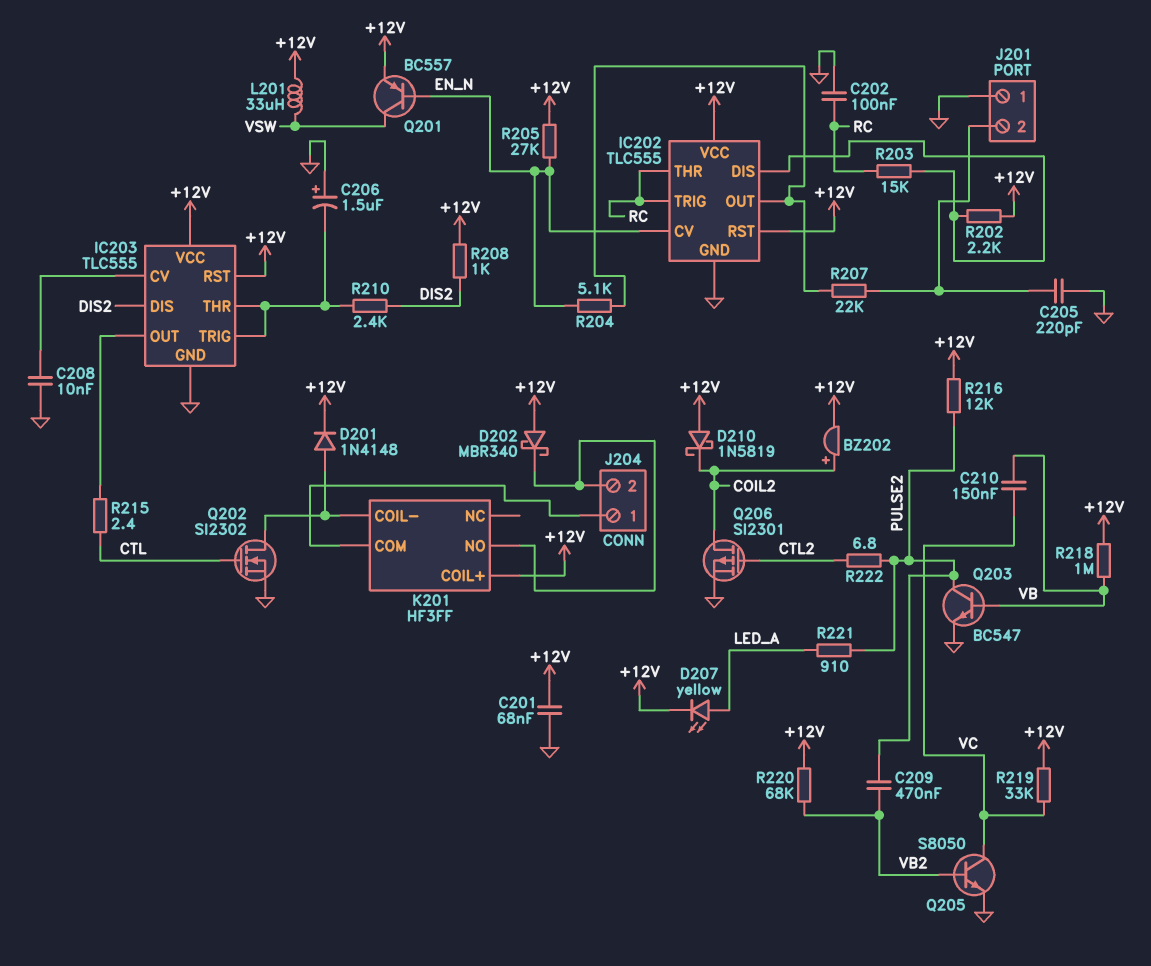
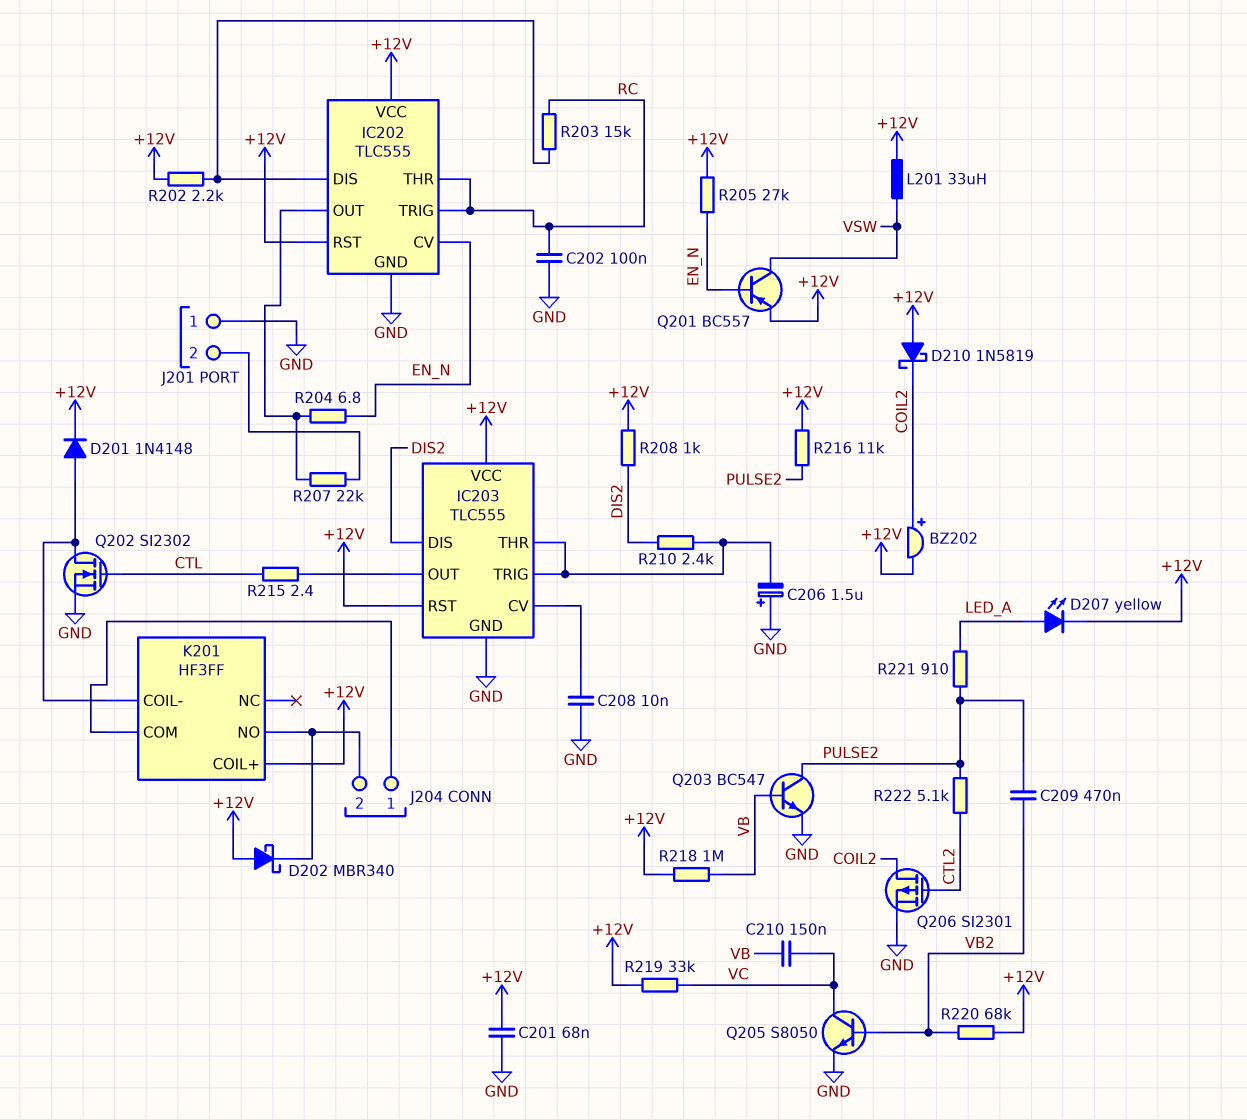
C205: 220pF (GND, J201/2) -> none
R204: 5.1k (EN_N, IC202/OUT) -> 6.8 (EN_N, IC202/OUT)
R216: 12k (+12V, PULSE2) -> 11k (+12V, PULSE2)
R222: 6.8 (CTL2, PULSE2) -> 5.1k (CTL2, PULSE2)

